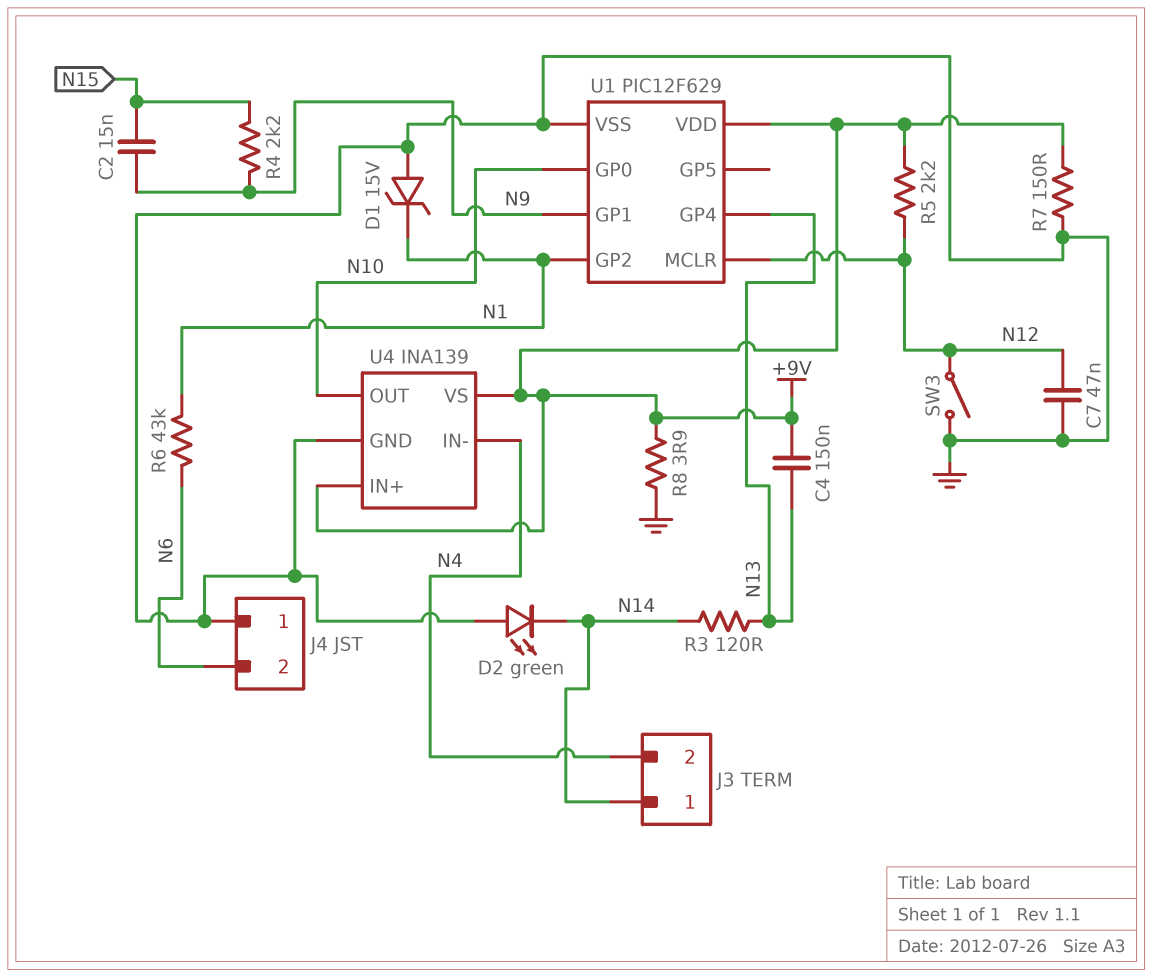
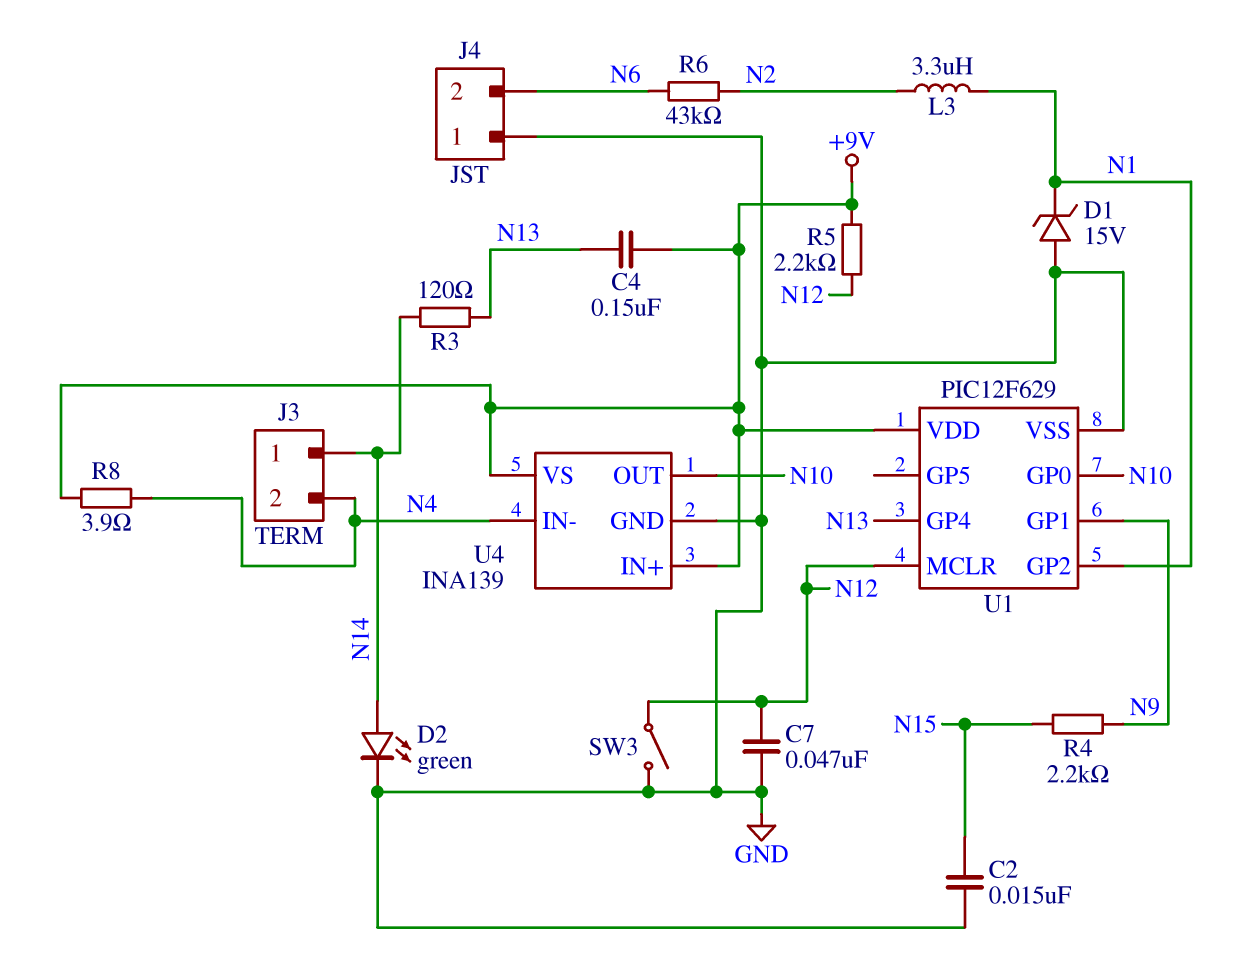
C2: 15nF (N9, N15) -> 15nF (GND, N15)
D2: LED green (A GND, K N14) -> LED green (A N14, K GND)
L3: none -> 3.3uH (N1, N2)
R6: 43k (N1, N6) -> 43k (N2, N6)
R7: 150 (+9V, GND) -> none
R8: 3.9 (+9V, GND) -> 3.9 (+9V, N4)

